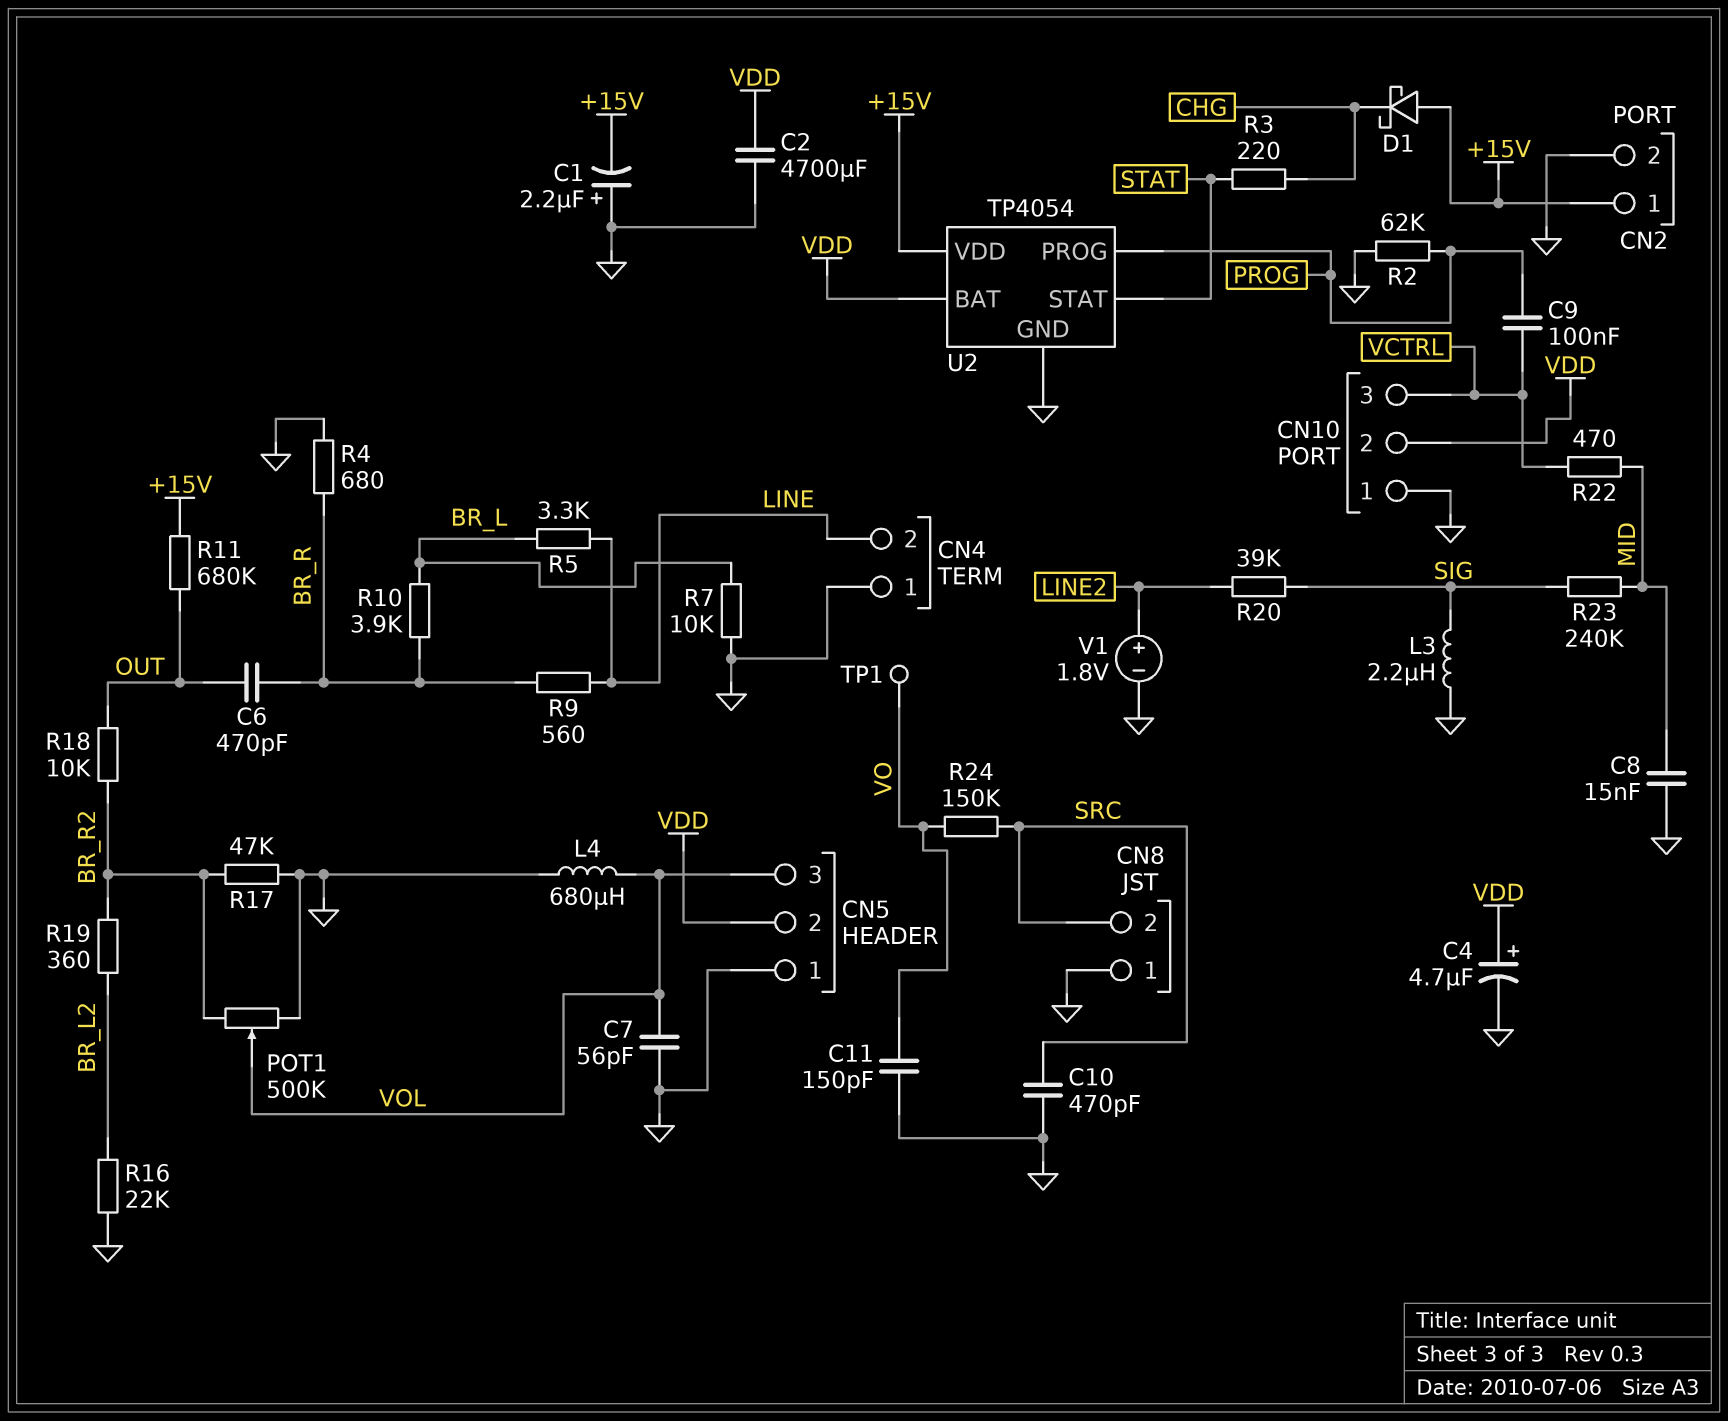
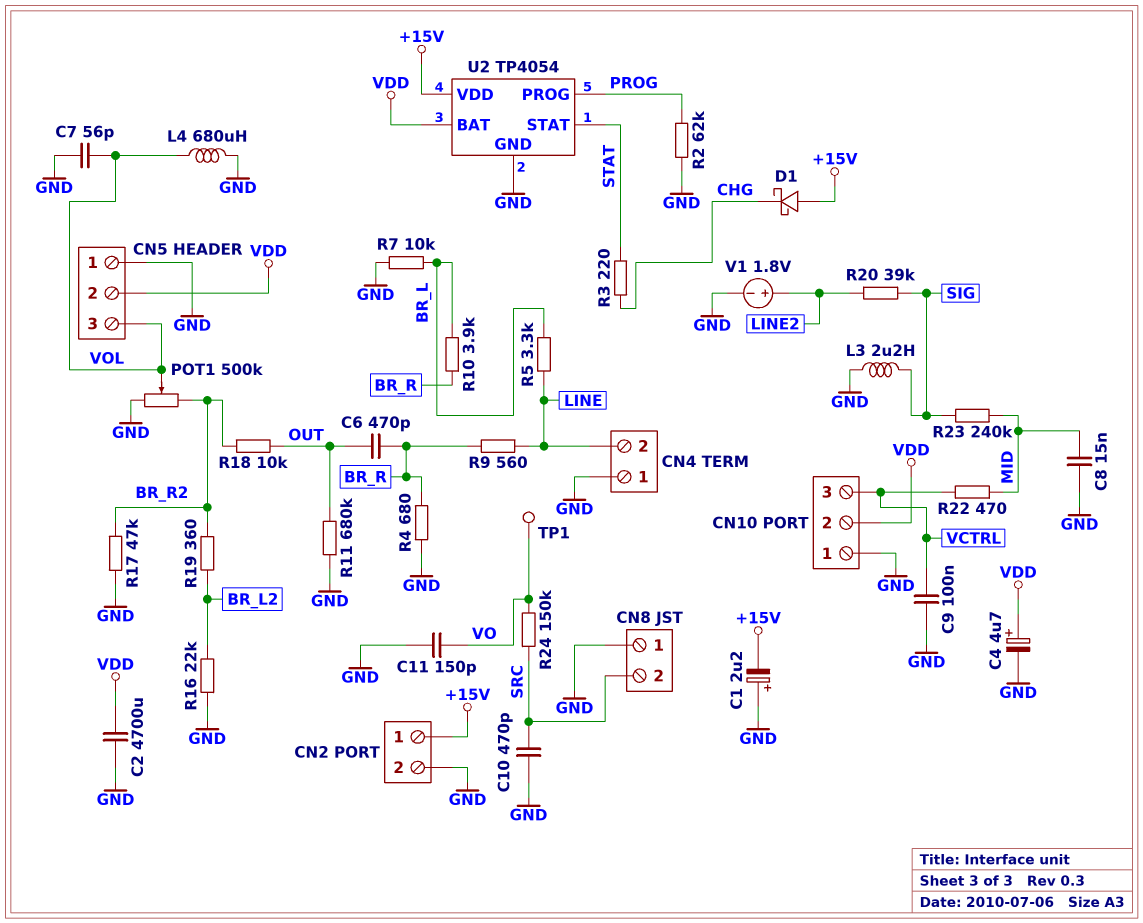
C9: 100nF (PROG, VCTRL) -> 100nF (GND, VCTRL)
R11: 680k (+15V, OUT) -> 680k (GND, OUT)

